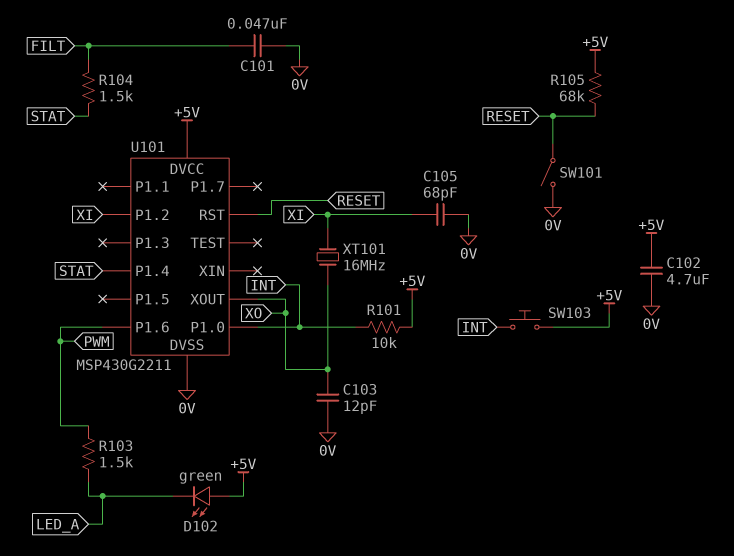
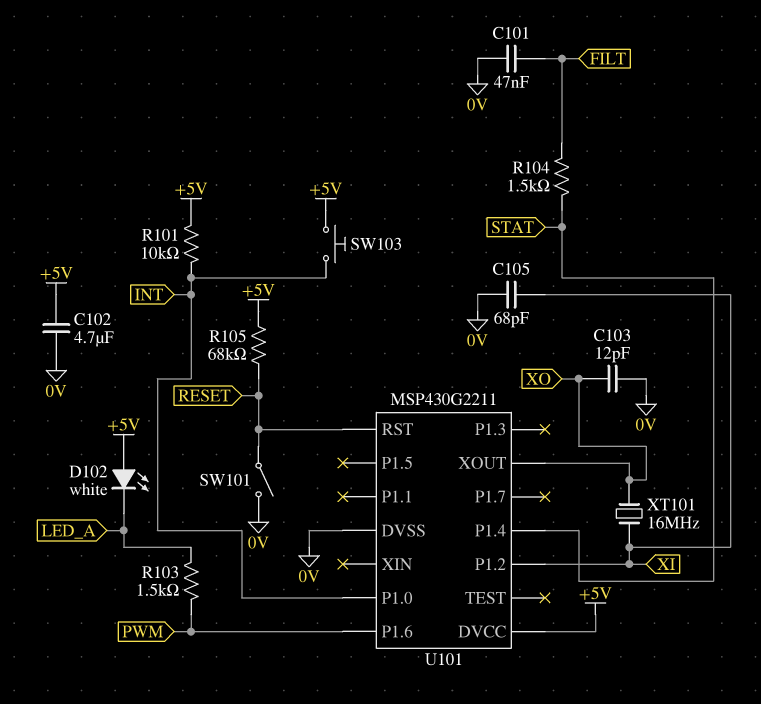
D102: LED green (A +5V, K LED_A) -> LED white (A +5V, K LED_A)

